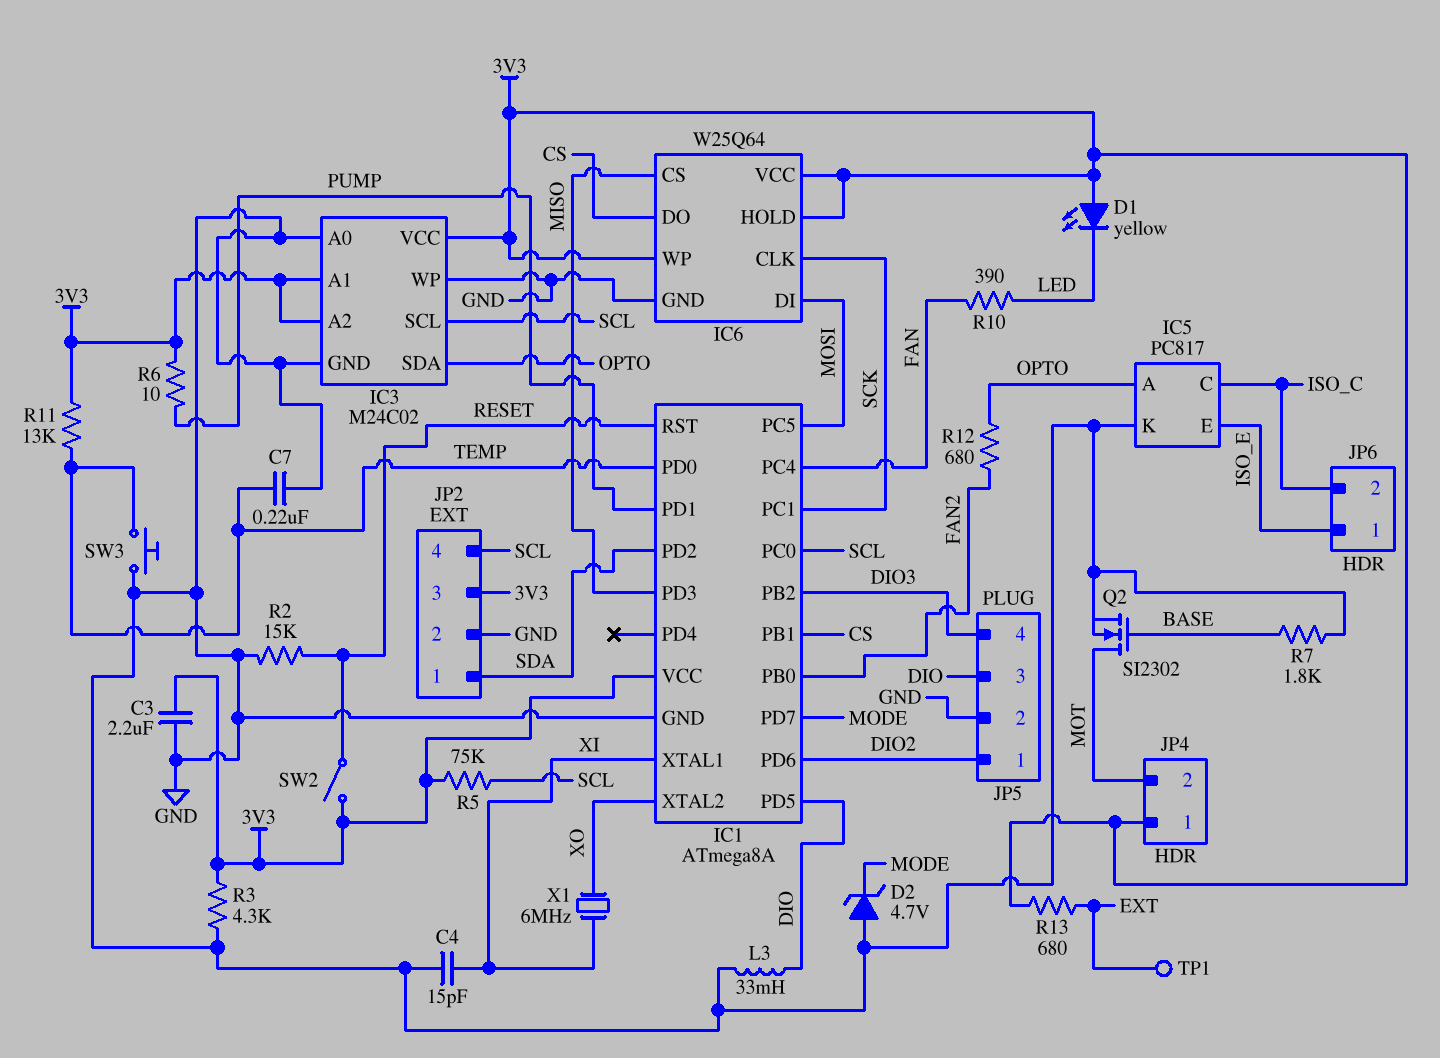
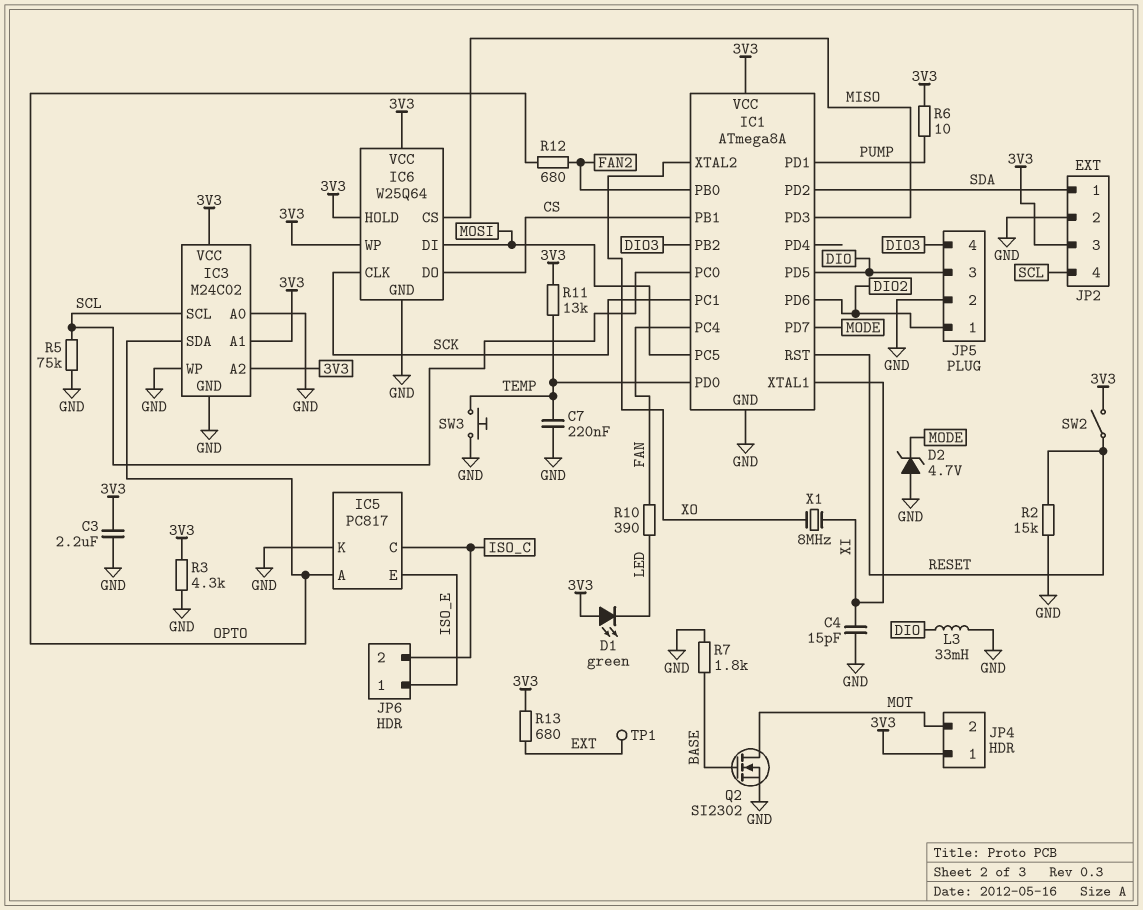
D1: LED yellow (A 3V3, K LED) -> LED green (A 3V3, K LED)
R5: 75k (3V3, SCL) -> 75k (GND, SCL)
X1: 6MHz (XI, XO) -> 8MHz (XI, XO)

